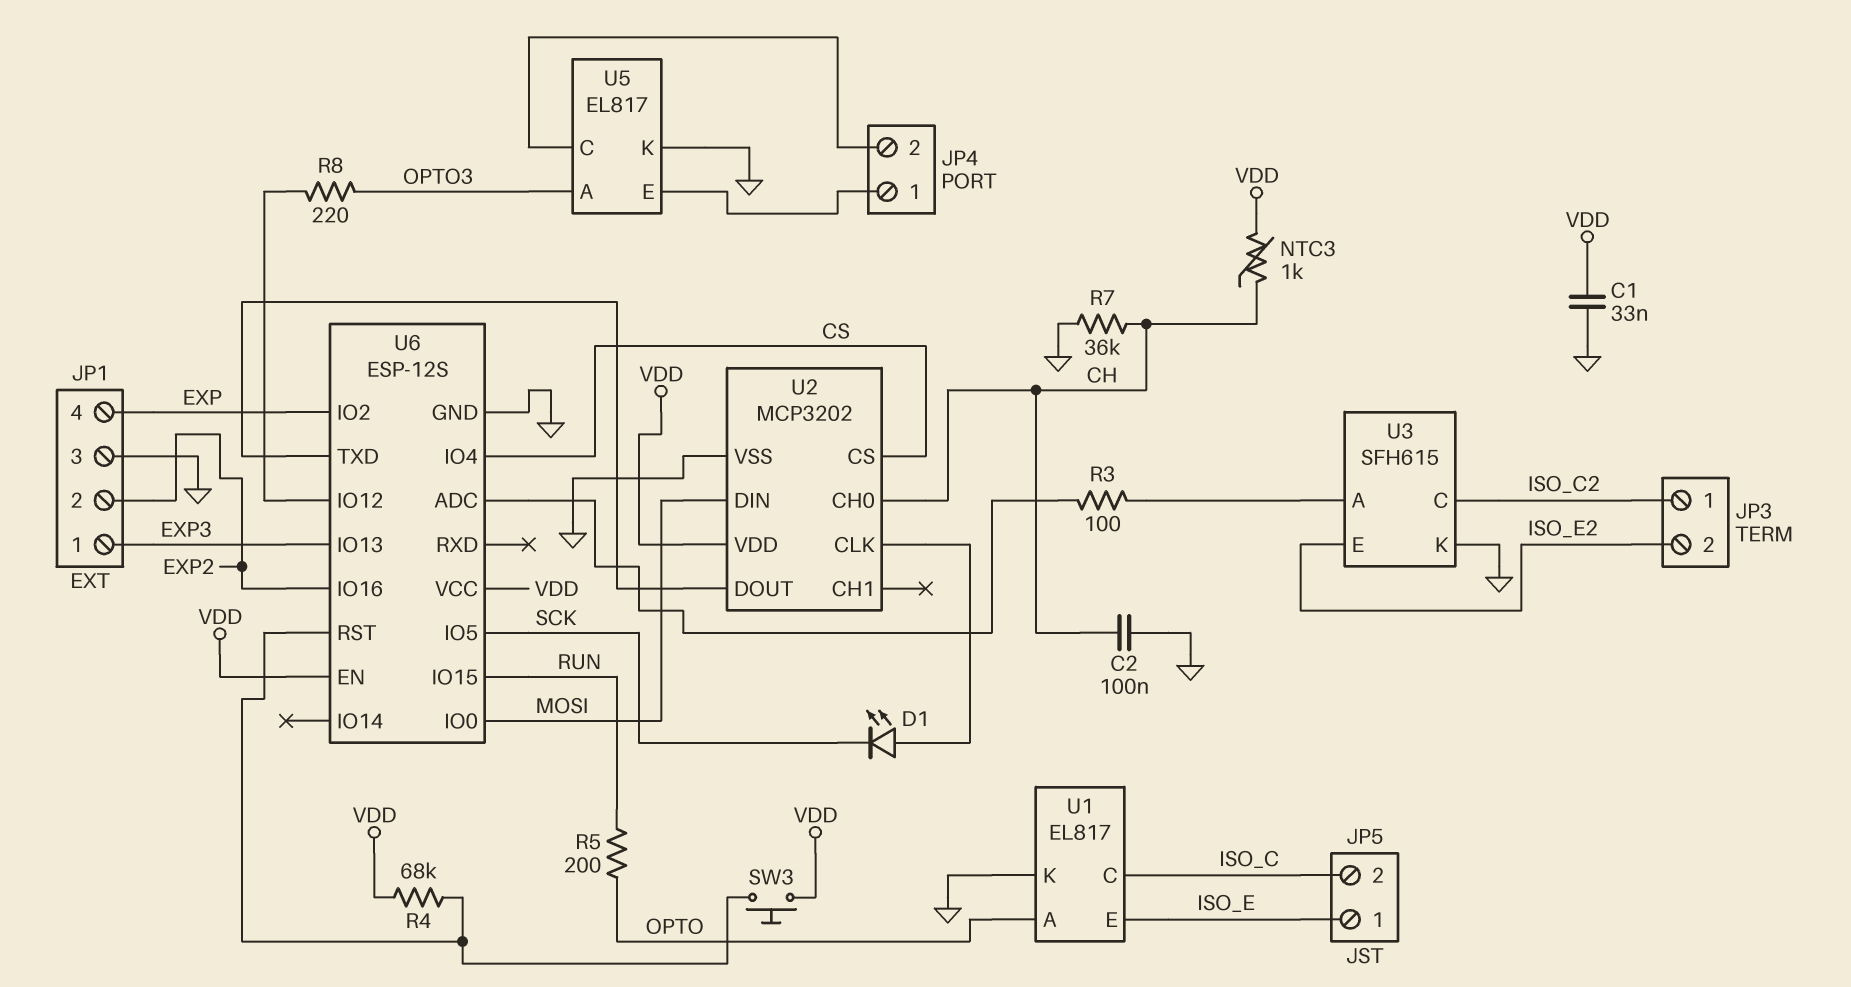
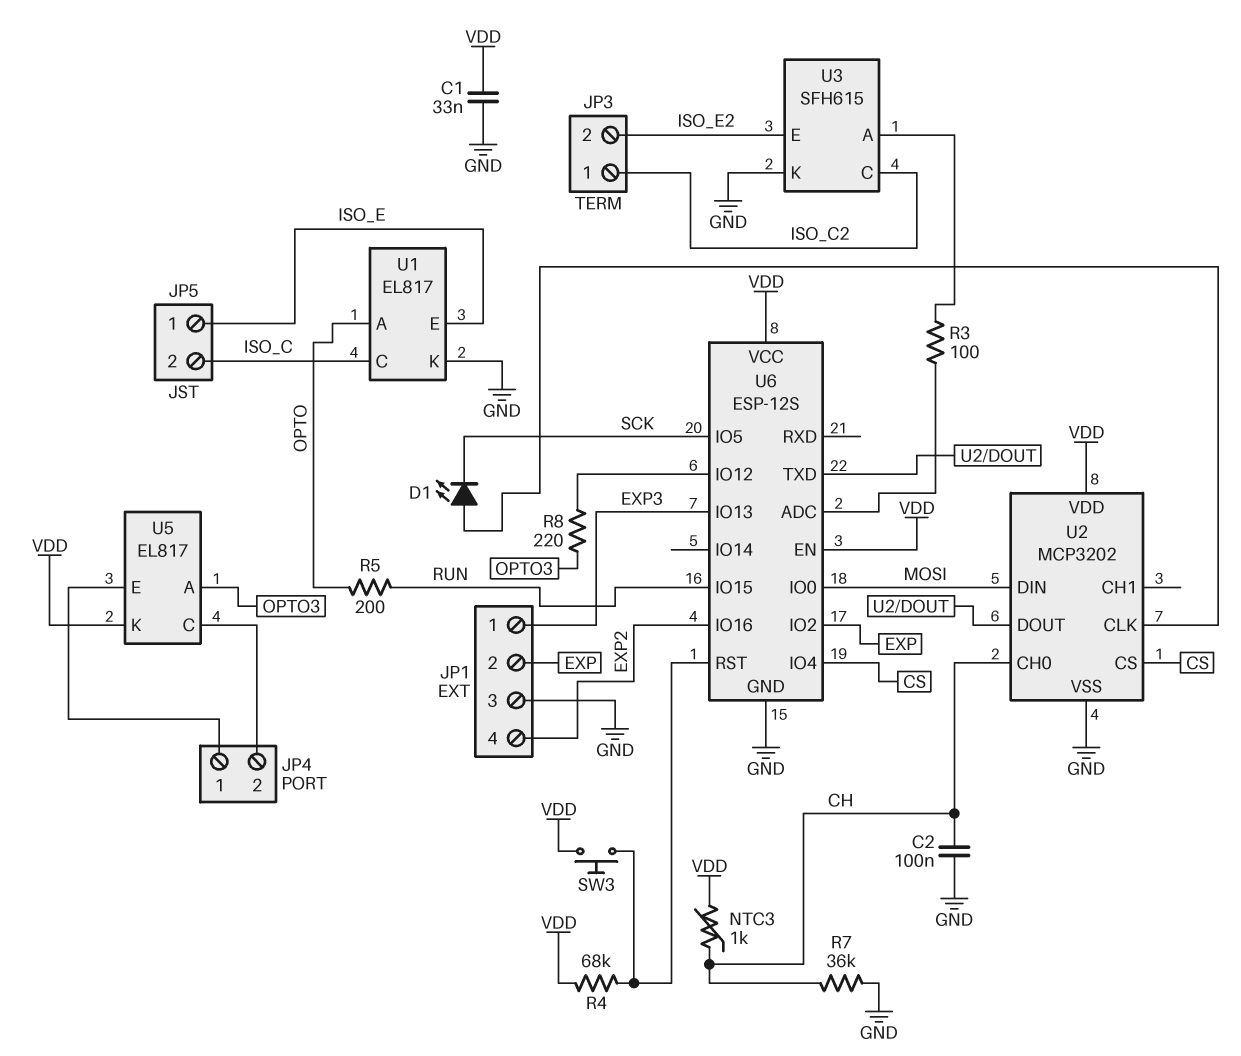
JP1 pin 2: EXP2 -> EXP
JP1 pin 4: EXP -> EXP2
U5 pin K: GND -> VDD

